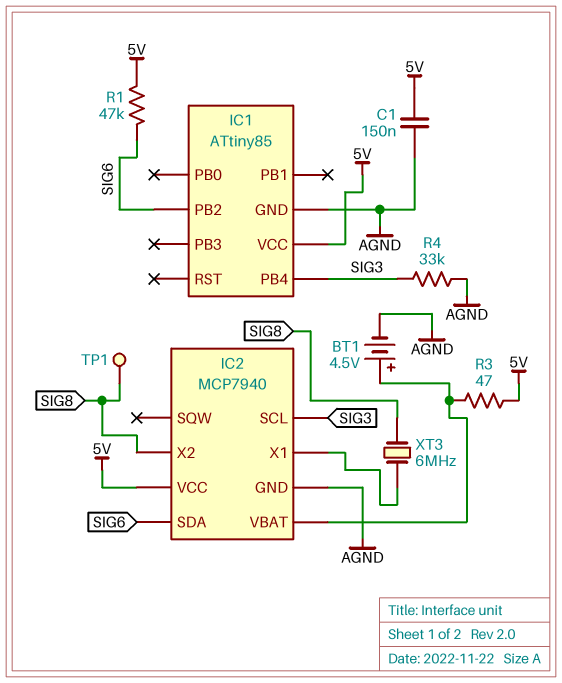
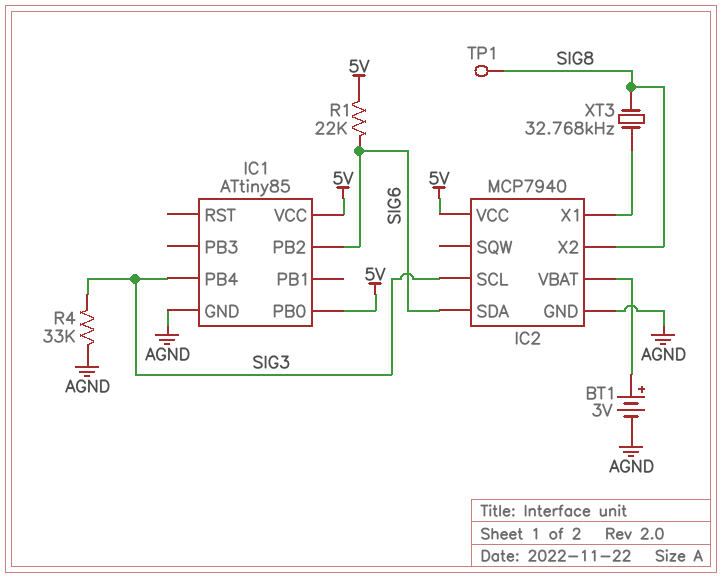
BT1: 4.5V (plus IC2/VBAT, minus AGND) -> 3V (plus IC2/VBAT, minus AGND)
C1: 150nF (5V, AGND) -> none
IC1 pin PB0: none -> 5V
R1: 47k (5V, SIG6) -> 22k (5V, SIG6)
R3: 47 (5V, IC2/VBAT) -> none
XT3: 6MHz (IC2/X1, SIG8) -> 32.768kHz (IC2/X1, SIG8)

